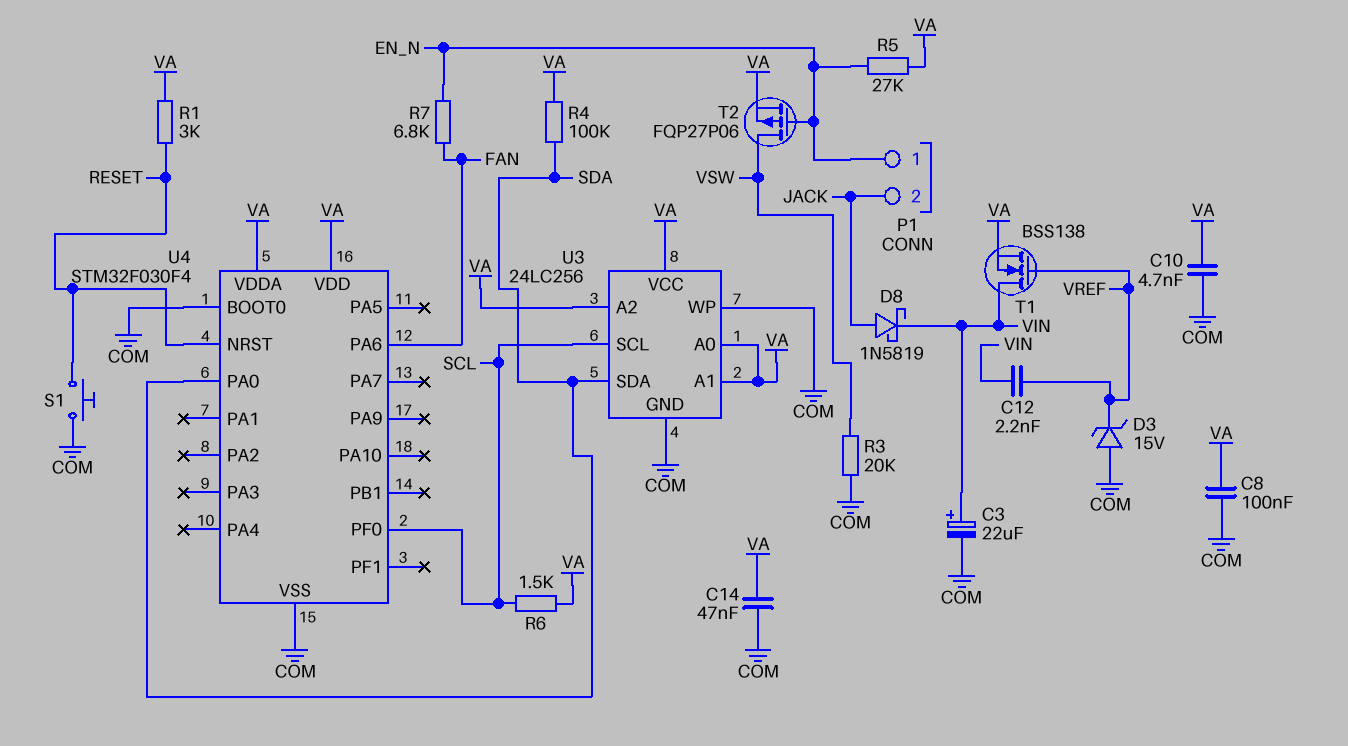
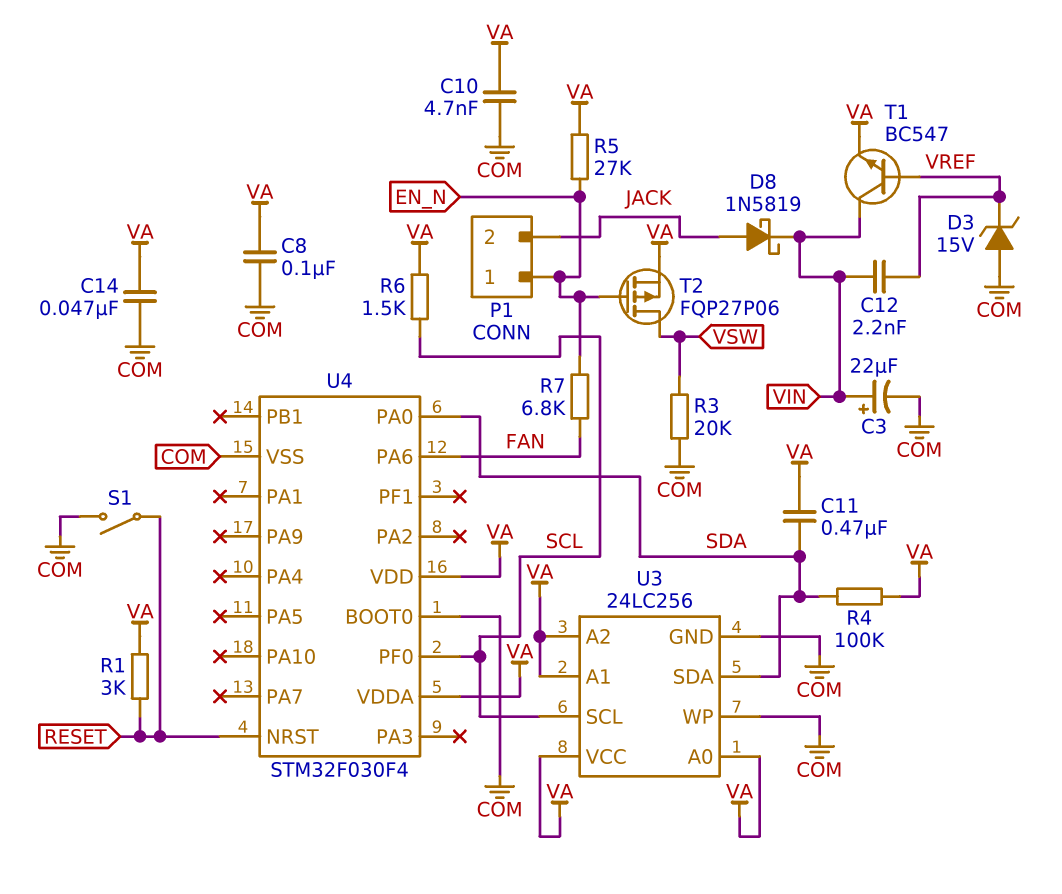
C11: none -> 470nF (SDA, VA)
S1: button (COM, RESET) -> switch (COM, RESET)
T1: NMOS BSS138 (G VREF, D VIN, S VA) -> NPN BC547 (B VREF, C VIN, E VA)

